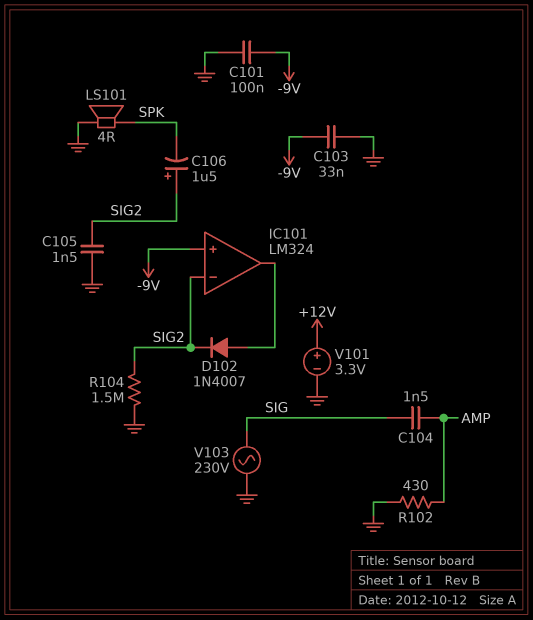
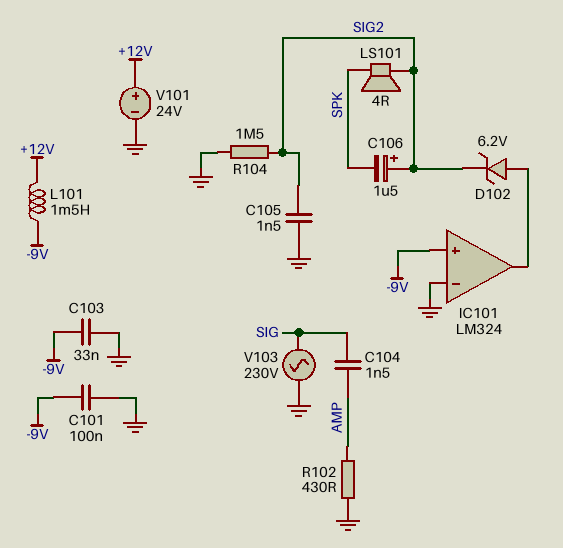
D102: diode 1N4007 (A IC101/out, K SIG2) -> zener 6.2V (A IC101/out, K SIG2)
IC101 pin in-: SIG2 -> GND
L101: none -> 1.5mH (+12V, -9V)
LS101: speaker 4R (GND, SPK) -> speaker 4R (SIG2, SPK)
V101: 3.3V (plus +12V, minus GND) -> 24V (plus +12V, minus GND)

